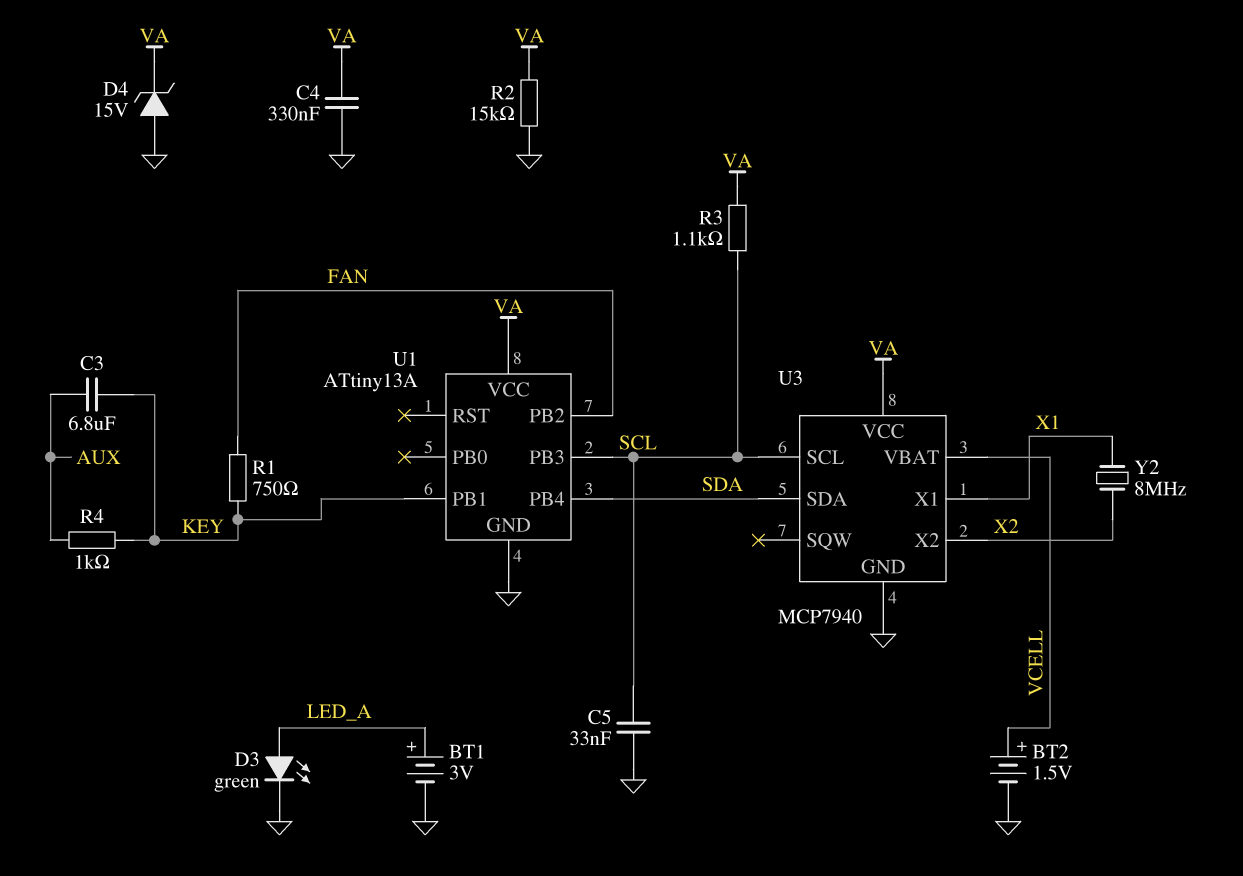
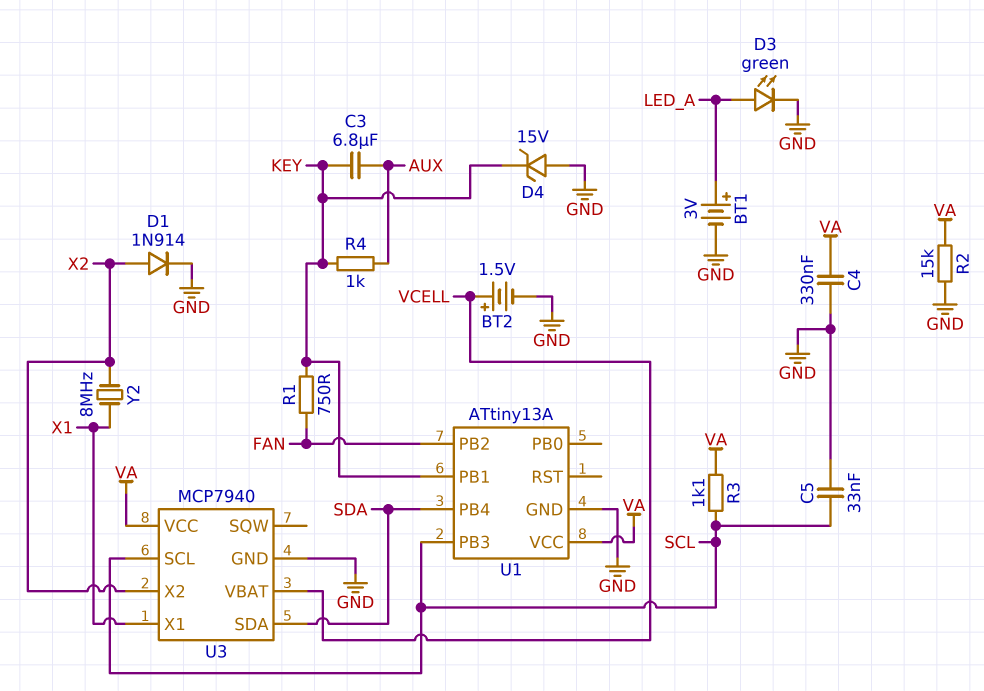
D1: none -> diode 1N914 (A X2, K GND)
D4: zener 15V (A GND, K VA) -> zener 15V (A GND, K KEY)

